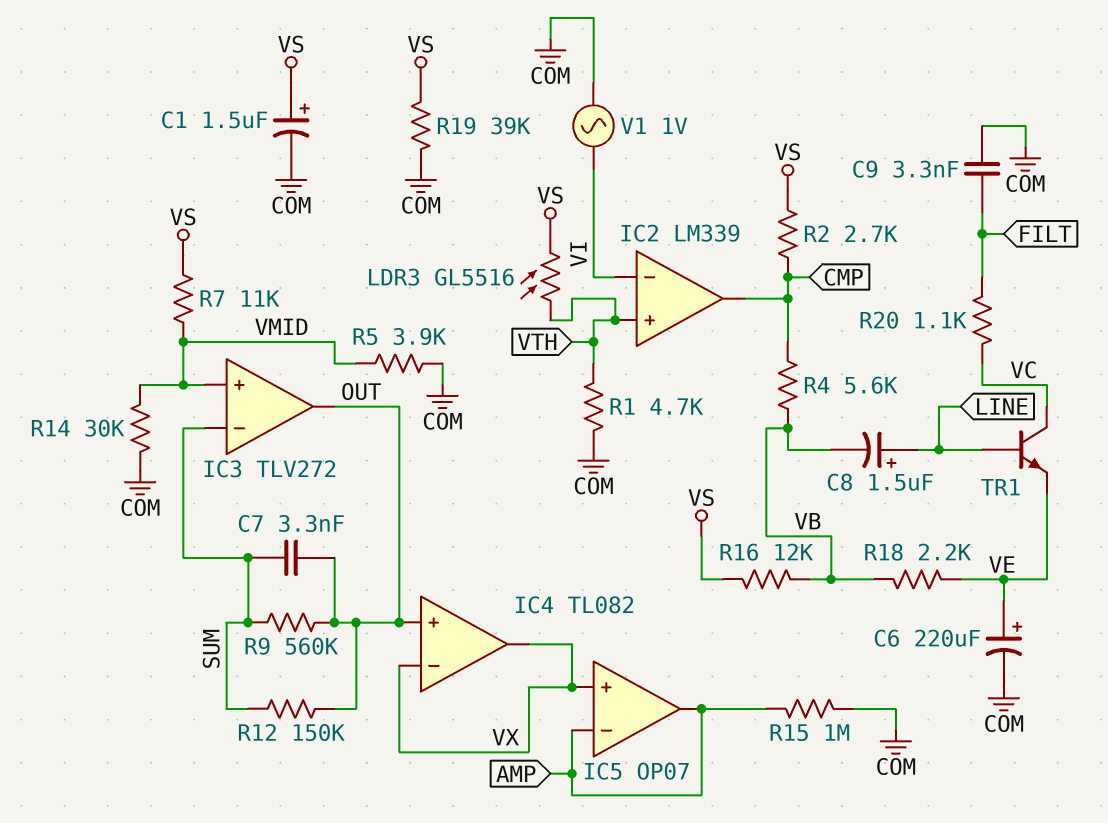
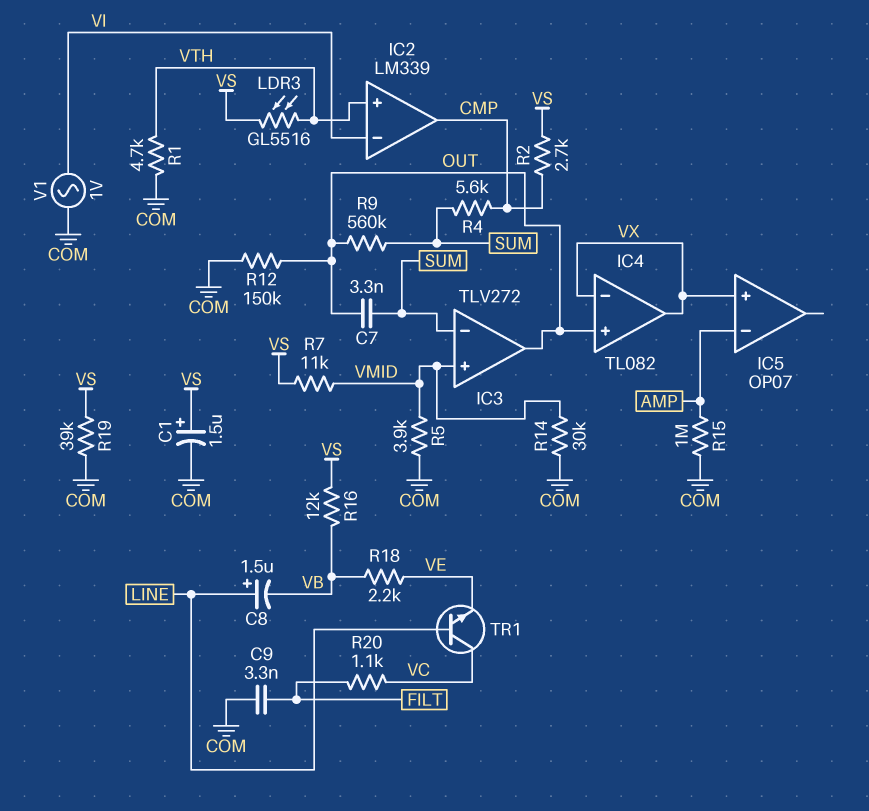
C6: 220uF (plus VE, minus COM) -> none
IC5 pin out: AMP -> none
R4: 5.6k (CMP, VB) -> 5.6k (CMP, SUM)
R12: 150k (OUT, SUM) -> 150k (COM, OUT)

